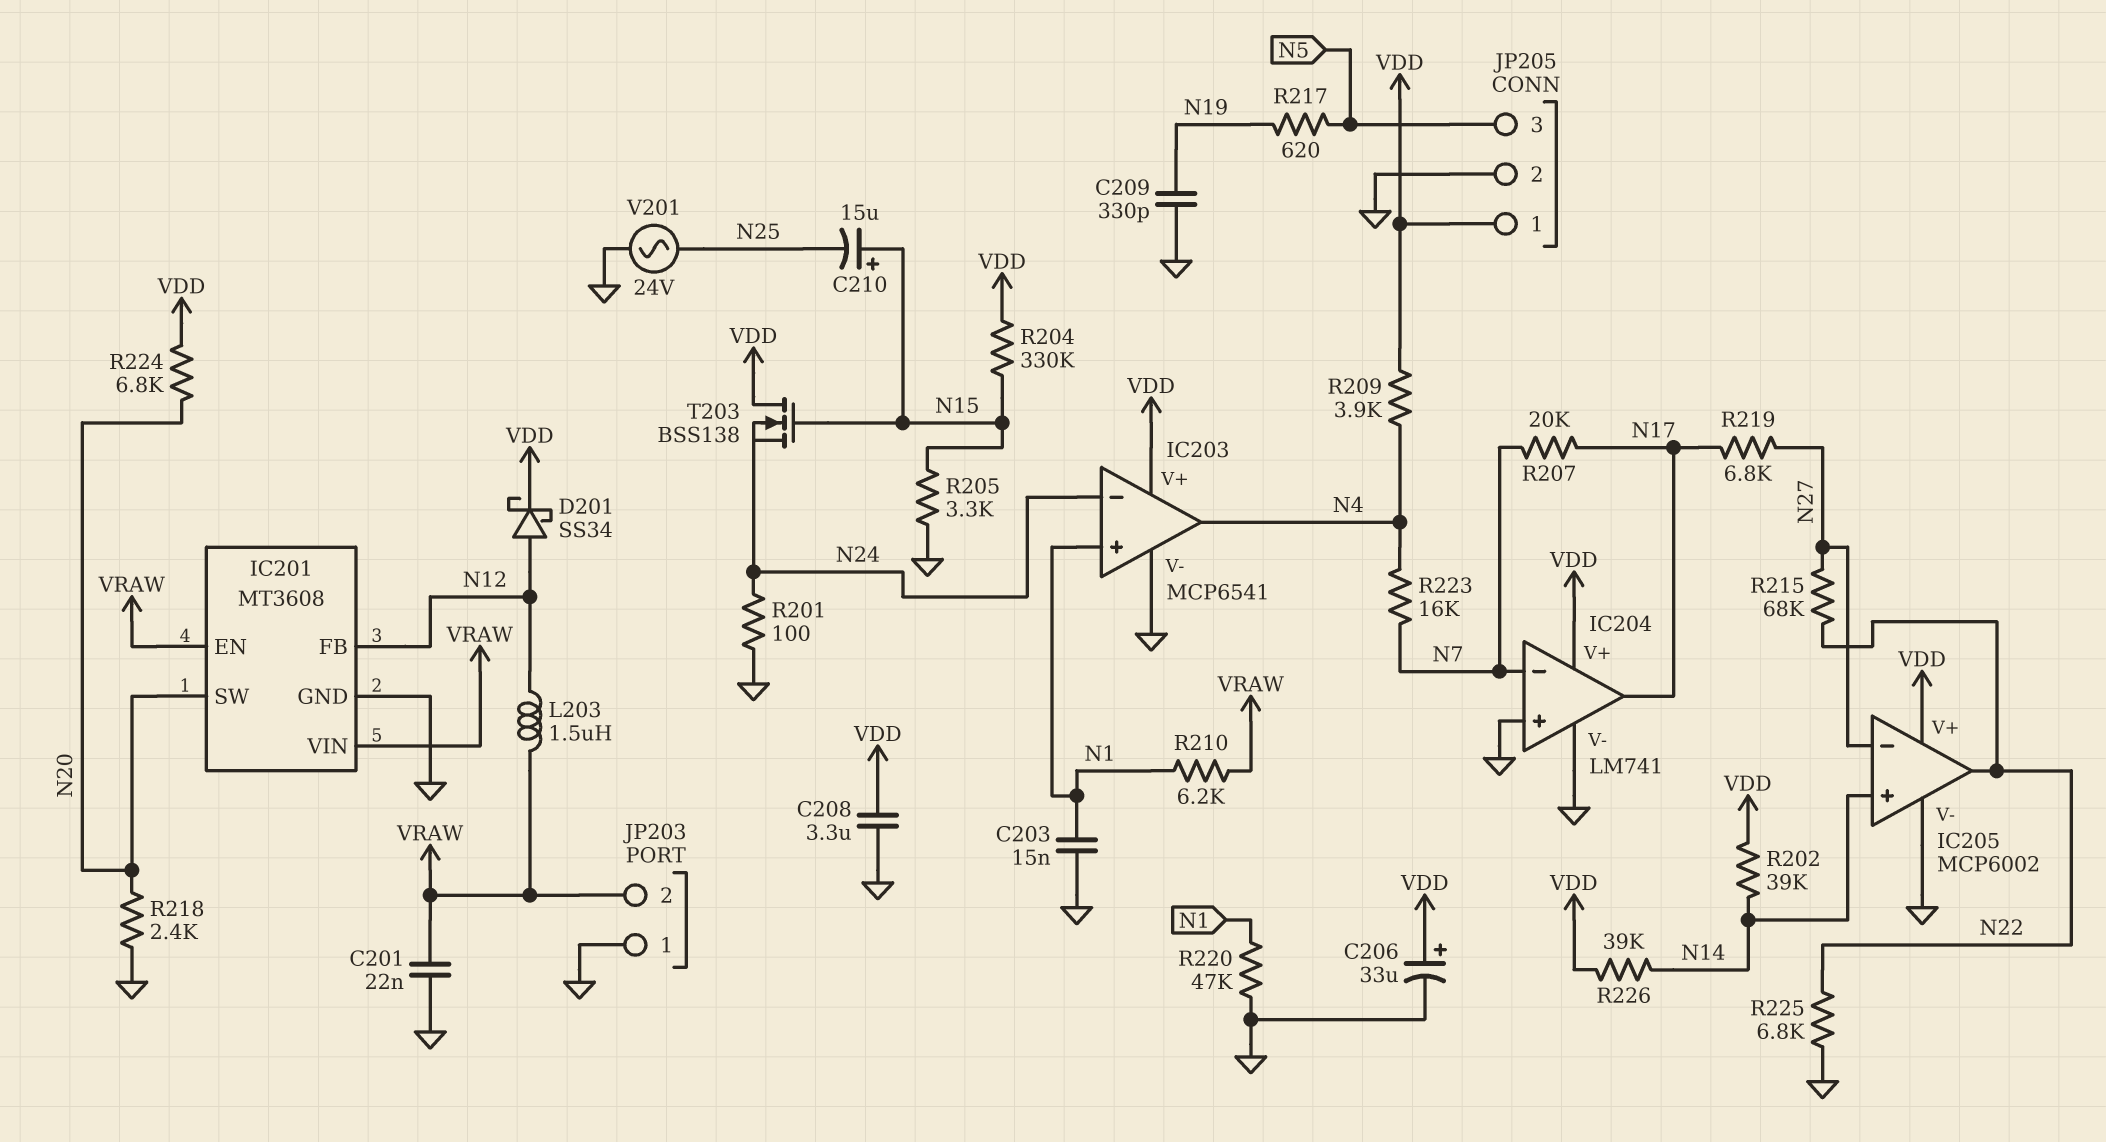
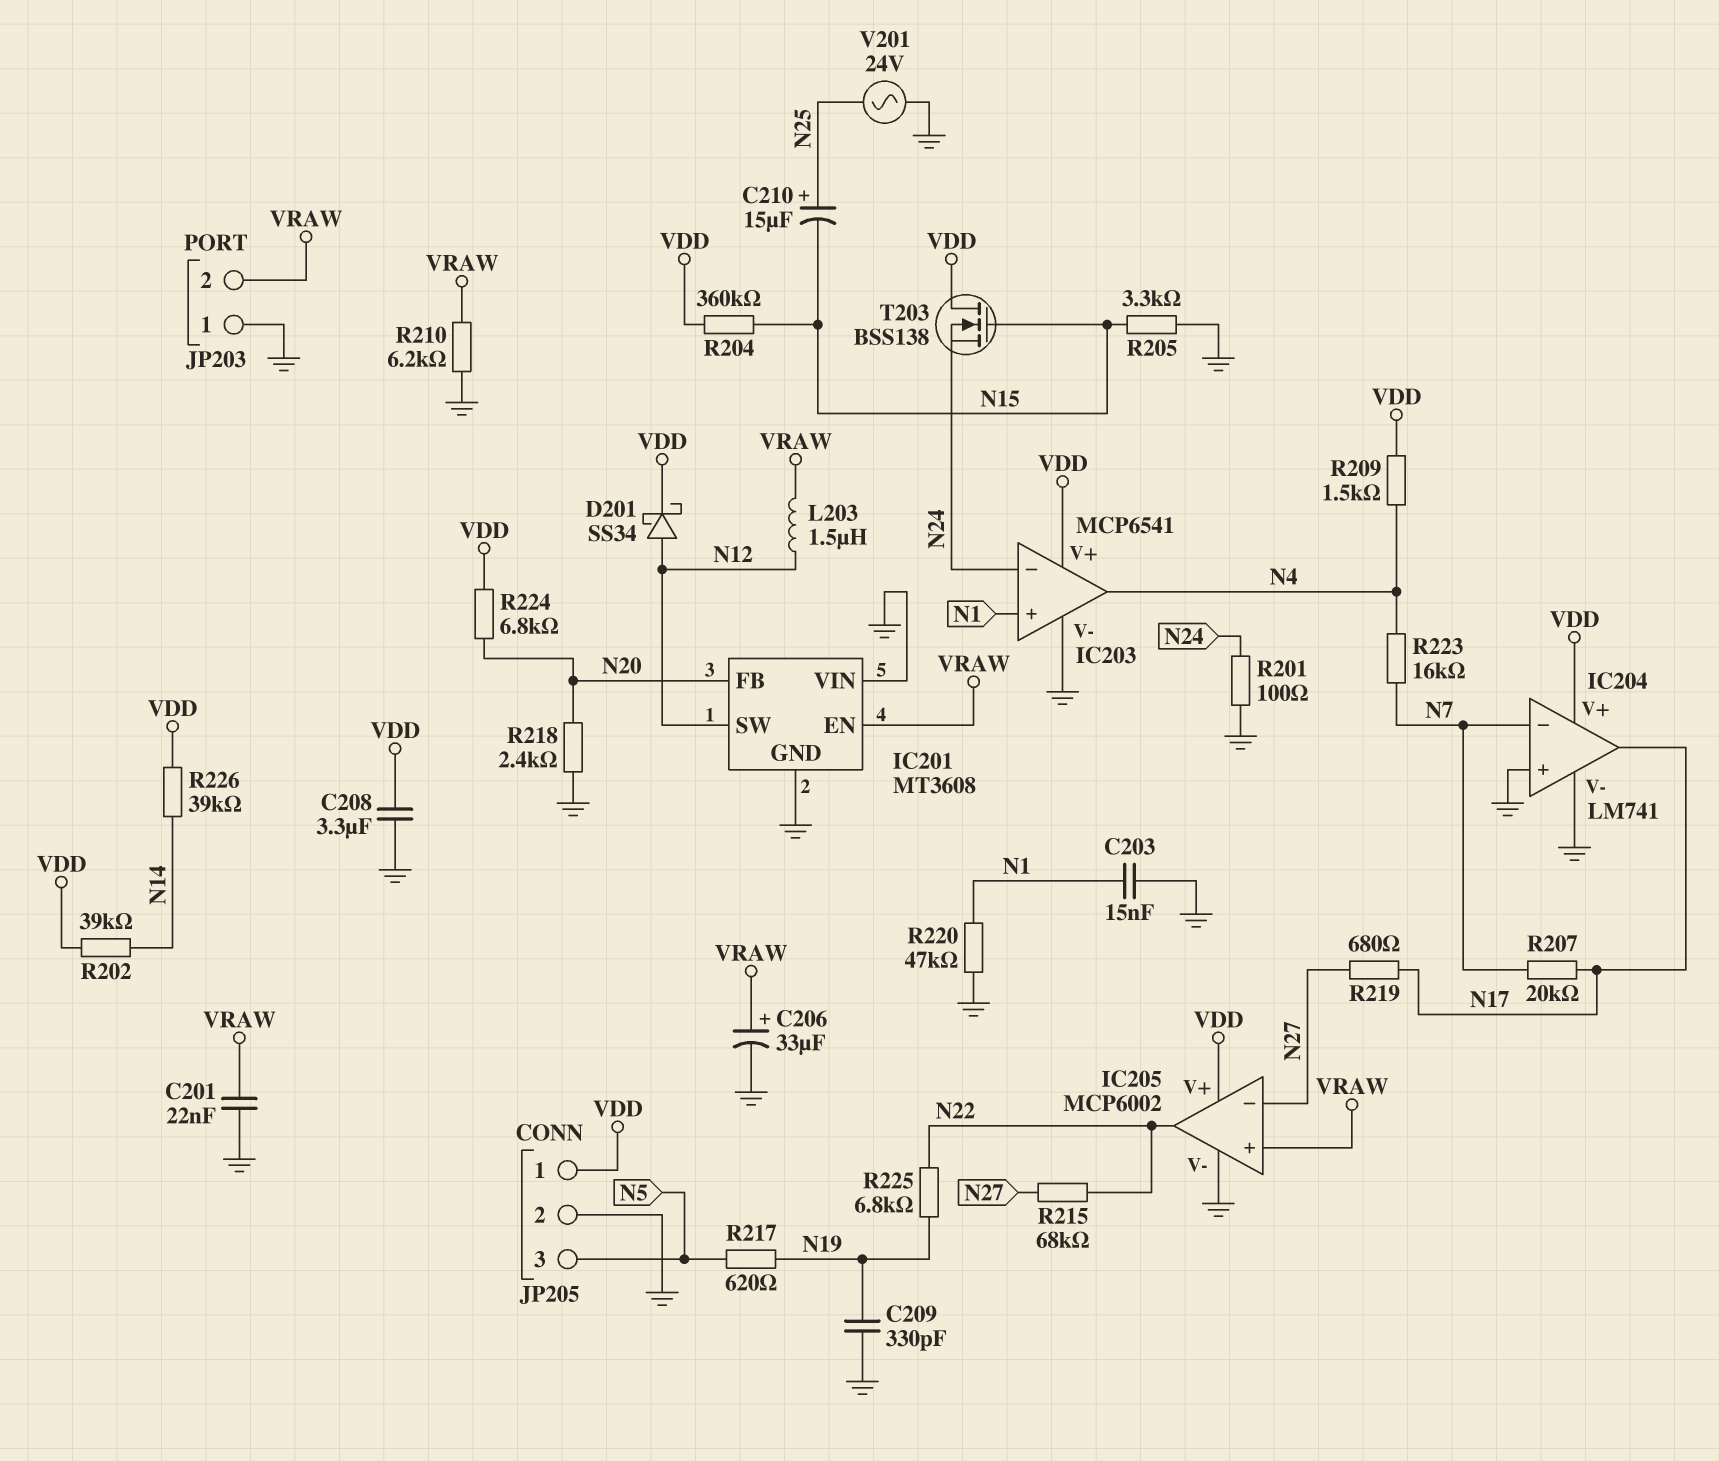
C206: 33uF (plus VDD, minus GND) -> 33uF (plus VRAW, minus GND)
C210: 15uF (plus N15, minus N25) -> 15uF (plus N25, minus N15)
IC201 pin FB: N12 -> N20
IC201 pin SW: N20 -> N12
IC201 pin VIN: VRAW -> GND
IC205 pin in+: N14 -> VRAW
R204: 330k (N15, VDD) -> 360k (N15, VDD)
R209: 3.9k (N4, VDD) -> 1.5k (N4, VDD)
R210: 6.2k (N1, VRAW) -> 6.2k (GND, VRAW)
R219: 6.8k (N17, N27) -> 680 (N17, N27)
R225: 6.8k (GND, N22) -> 6.8k (N19, N22)

